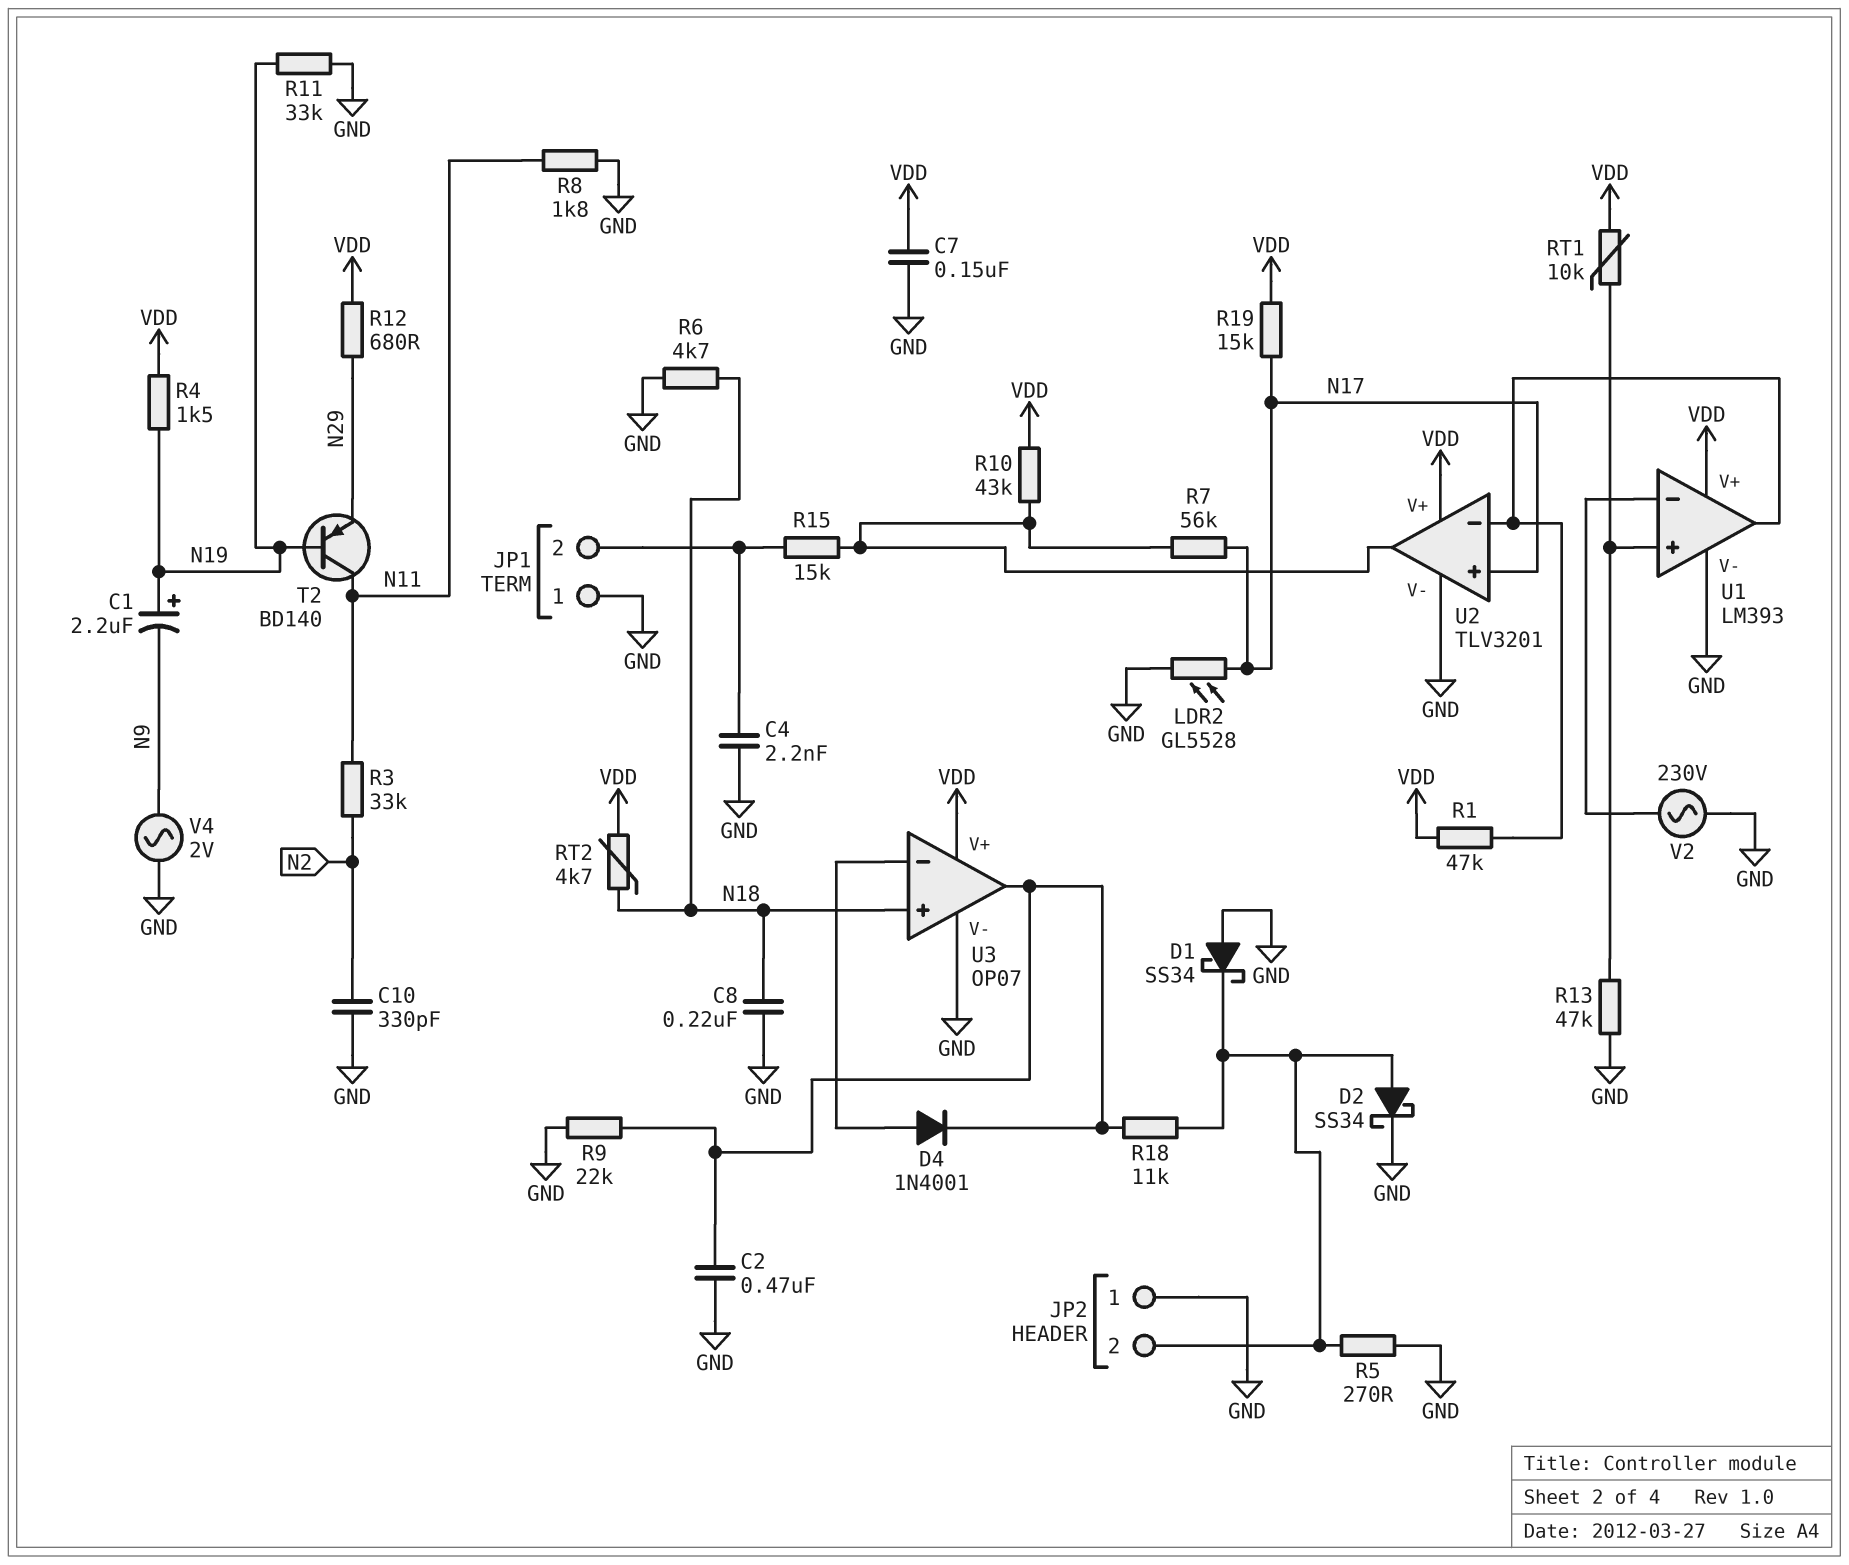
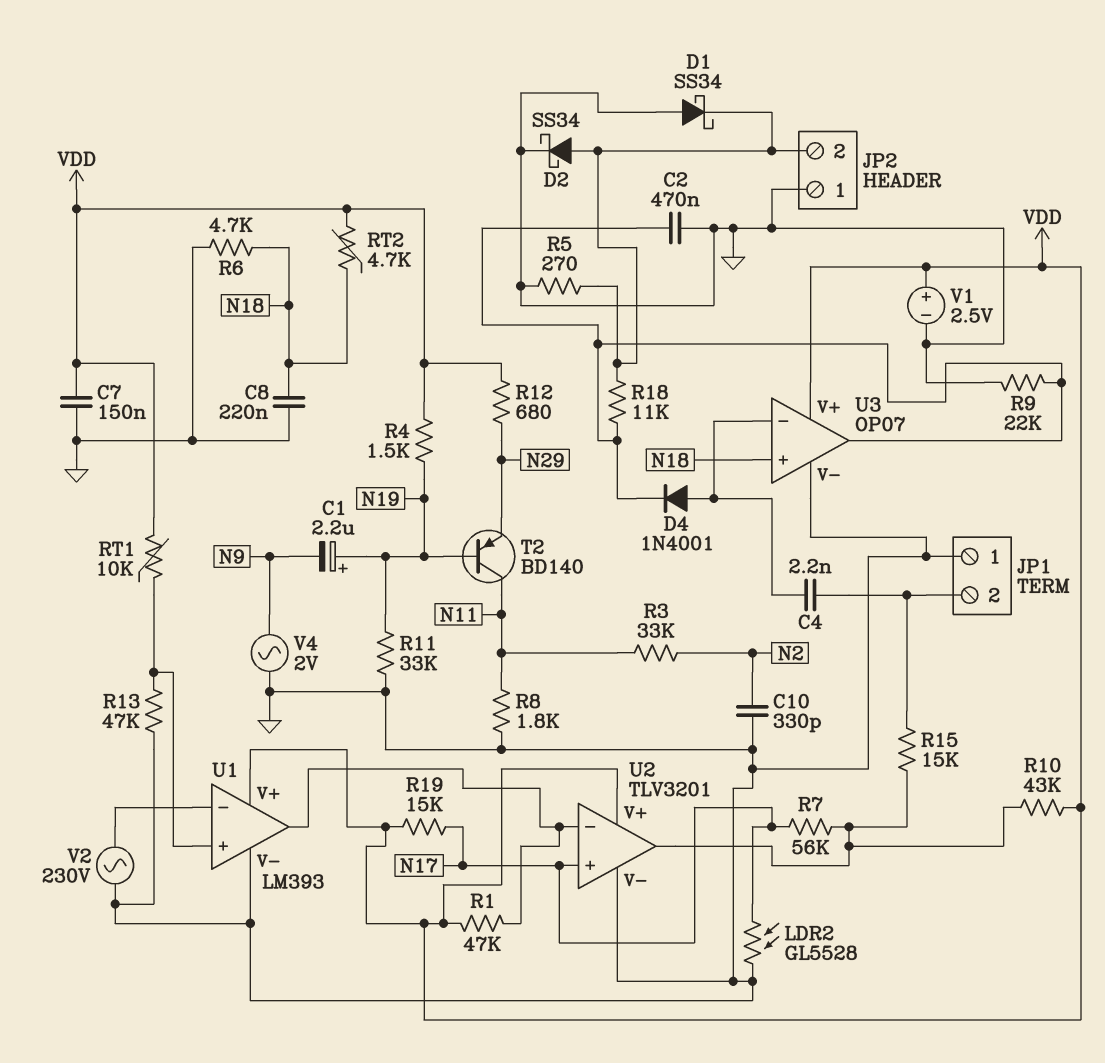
C4: 2.2nF (GND, JP1/2) -> 2.2nF (JP1/2, U3/in-)
V1: none -> 2.5V (plus VDD, minus GND)

